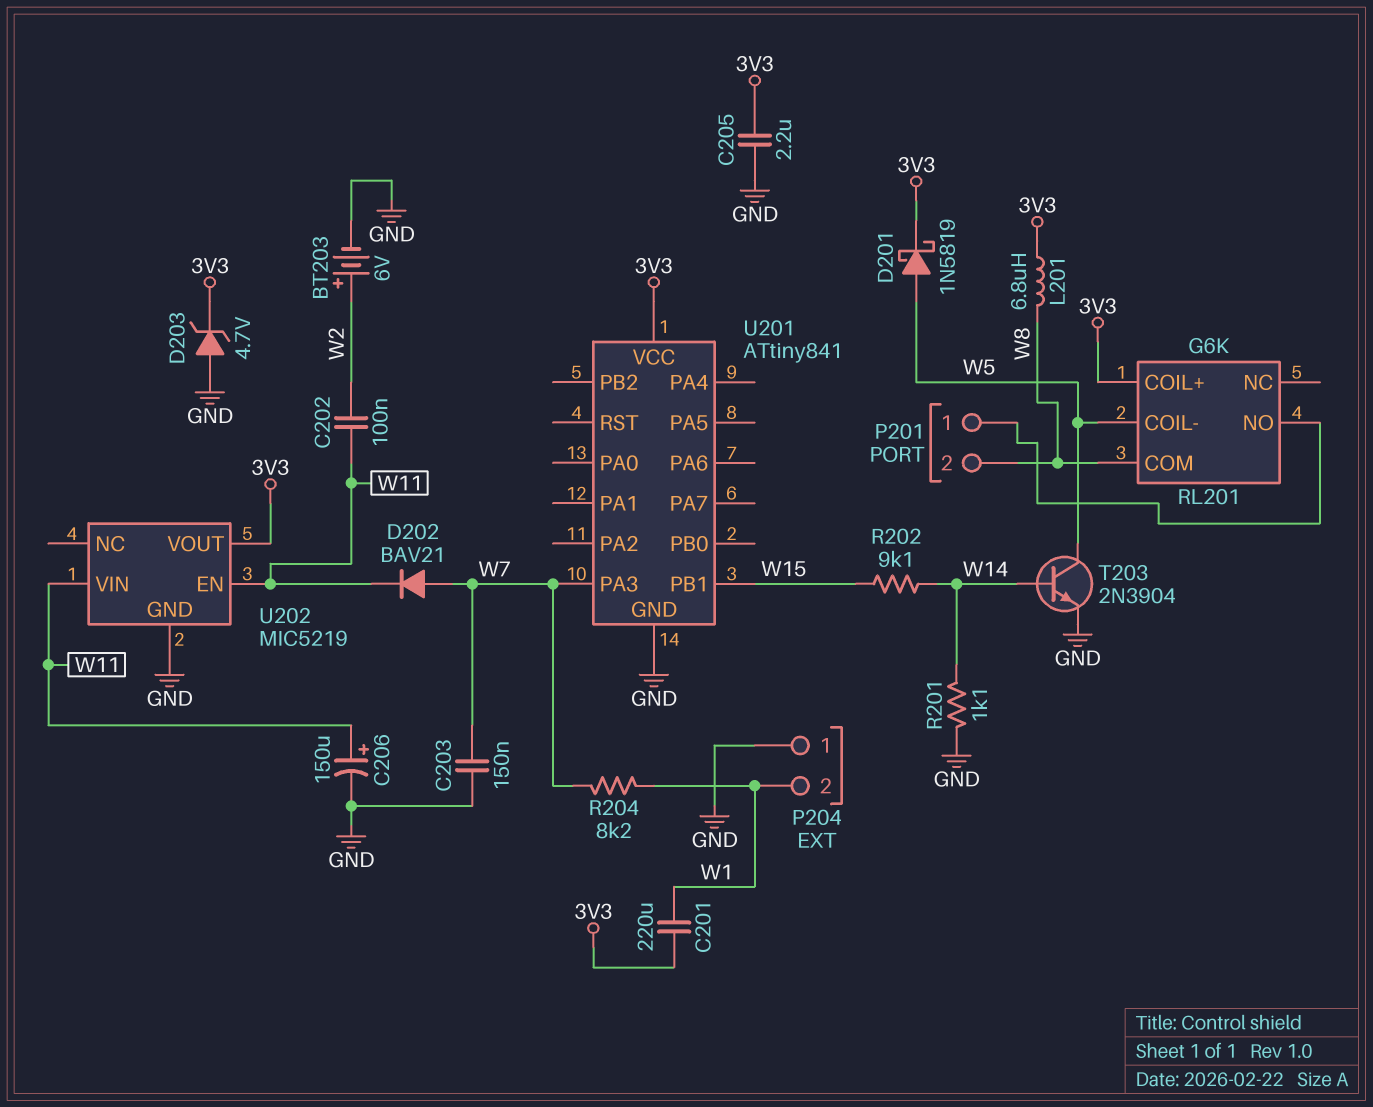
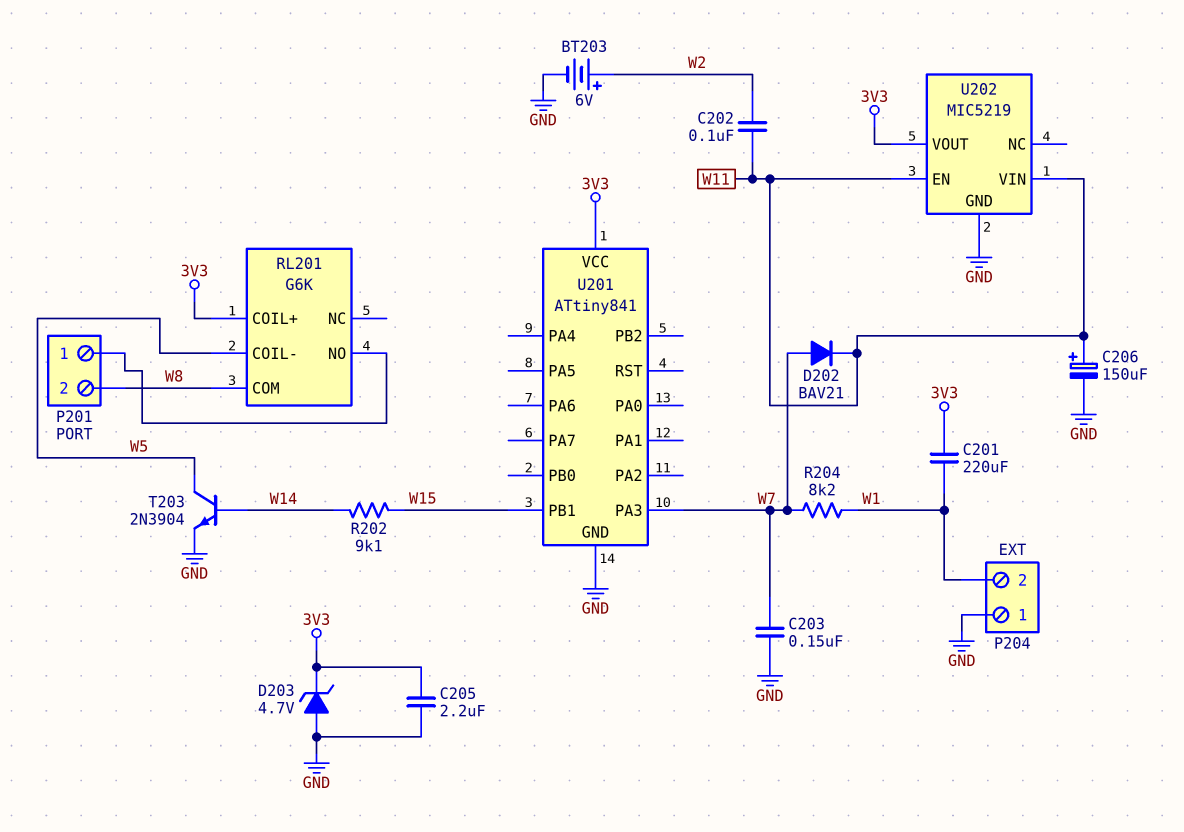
D201: schottky 1N5819 (A W5, K 3V3) -> none
L201: 6.8uH (3V3, W8) -> none
R201: 1.1k (GND, W14) -> none

